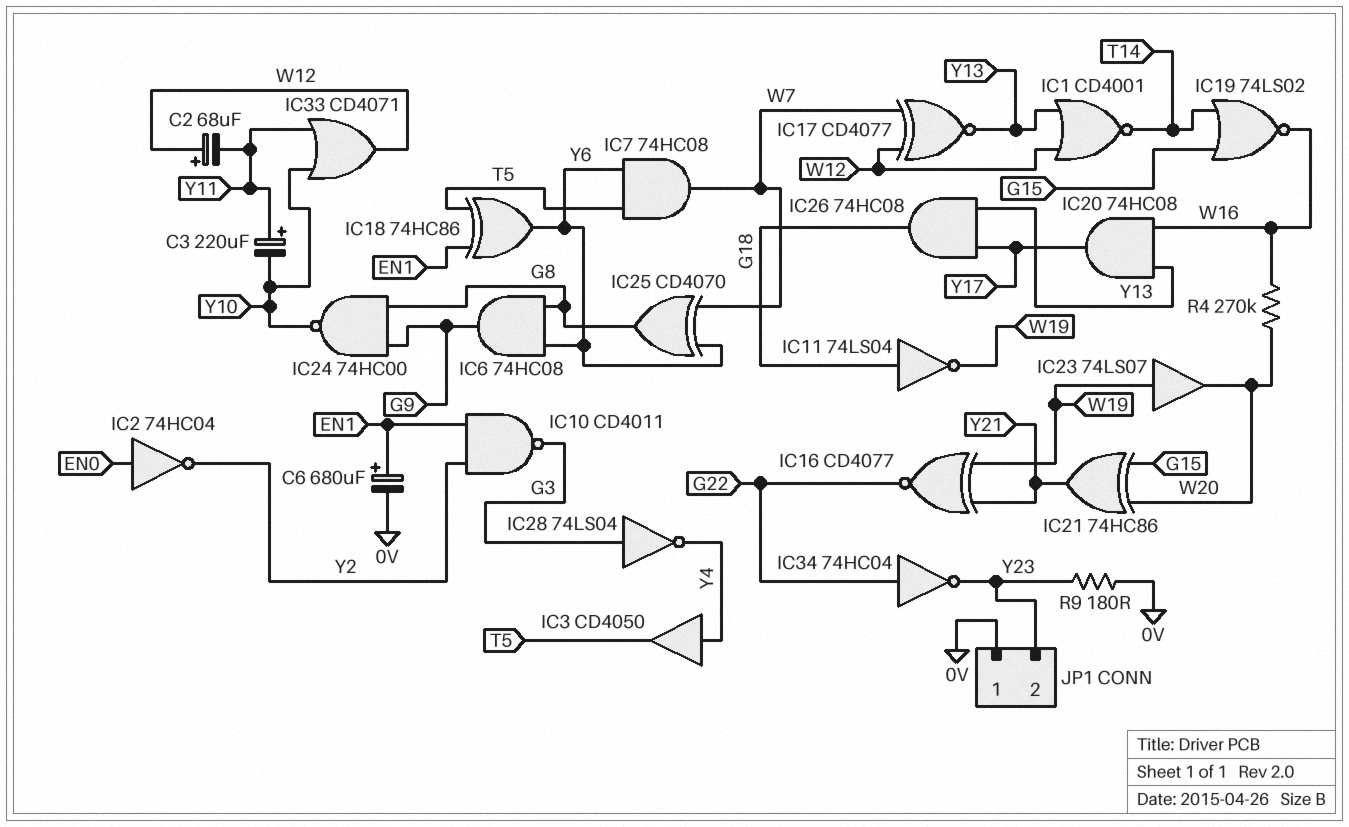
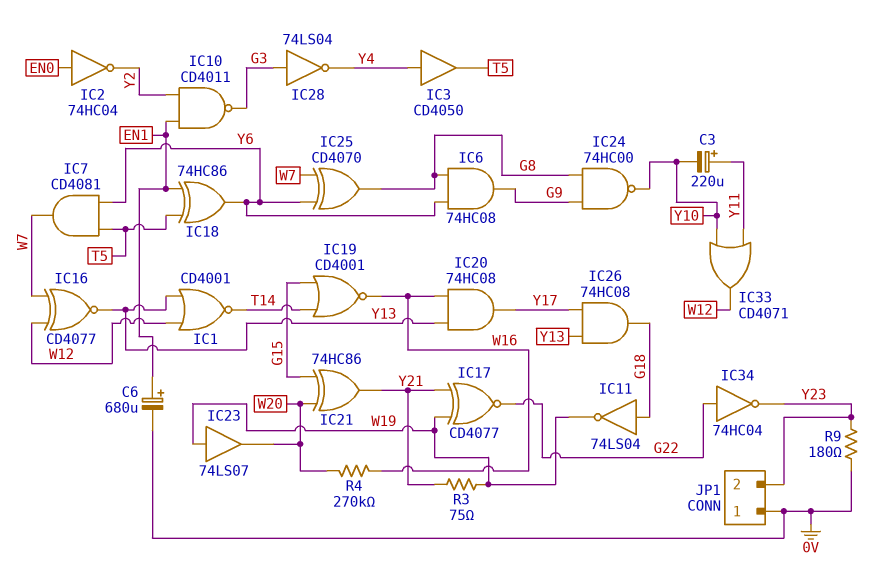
C2: 68uF (plus W12, minus Y11) -> none
IC7: AND 74HC08 (in T5, in Y6, out W7) -> AND CD4081 (in T5, in Y6, out W7)
IC16: XNOR CD4077 (in W19, in Y21, out G22) -> XNOR CD4077 (in W7, in W12, out Y13)
IC17: XNOR CD4077 (in W7, in W12, out Y13) -> XNOR CD4077 (in W19, in Y21, out G22)
IC19: NOR 74LS02 (in G15, in T14, out W16) -> NOR CD4001 (in G15, in T14, out W16)
R3: none -> 75 (W19, Y21)

